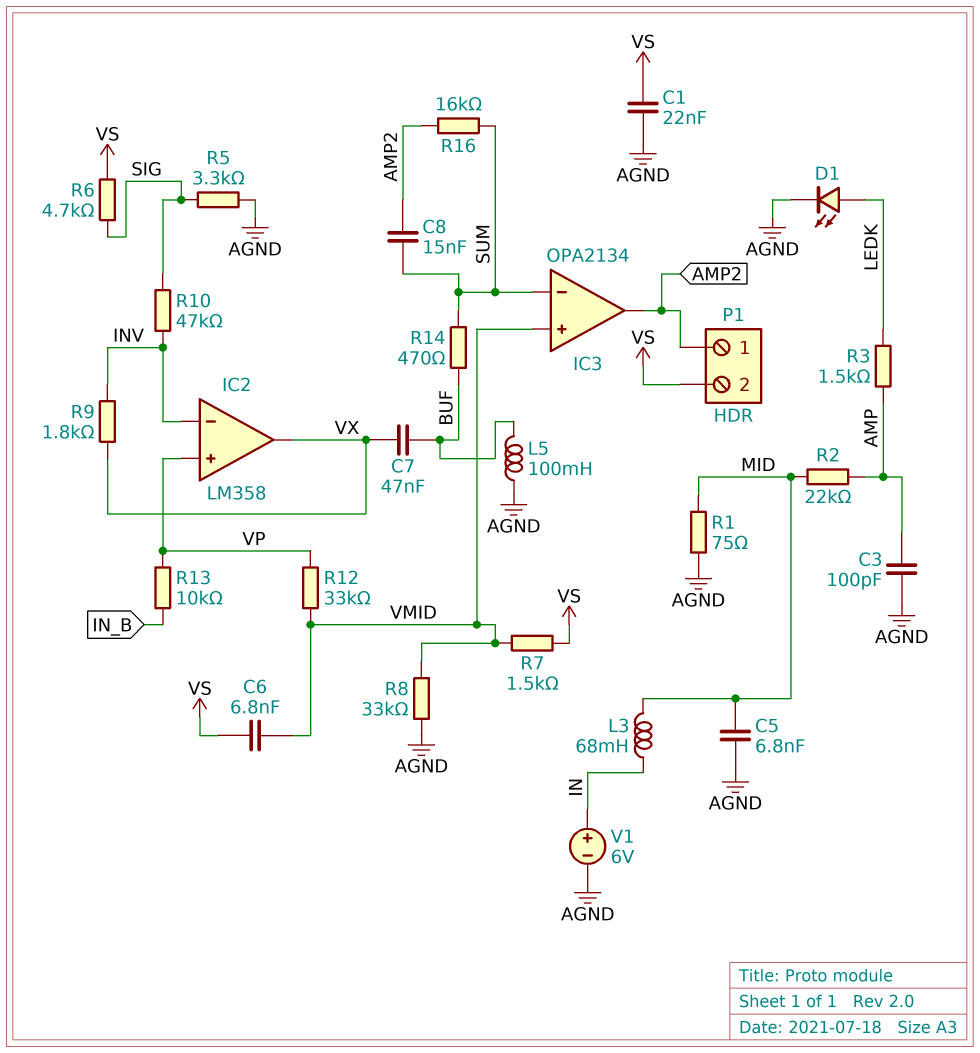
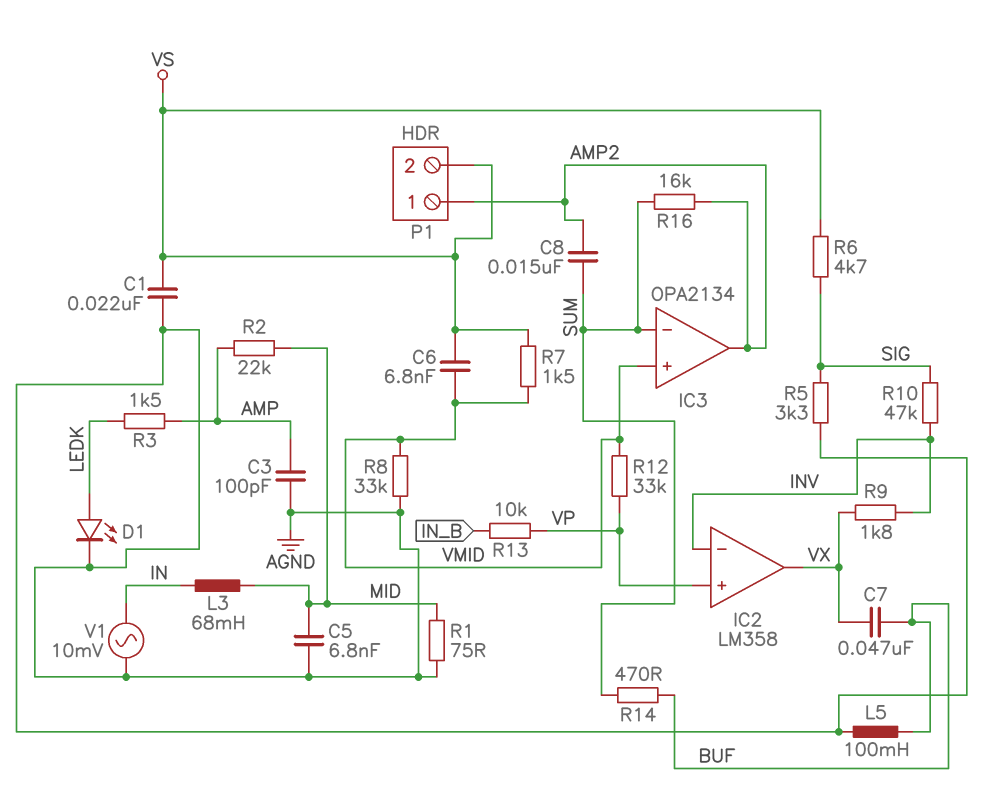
V1: 6V (plus IN, minus AGND) -> AC 10mV (AGND, IN)

